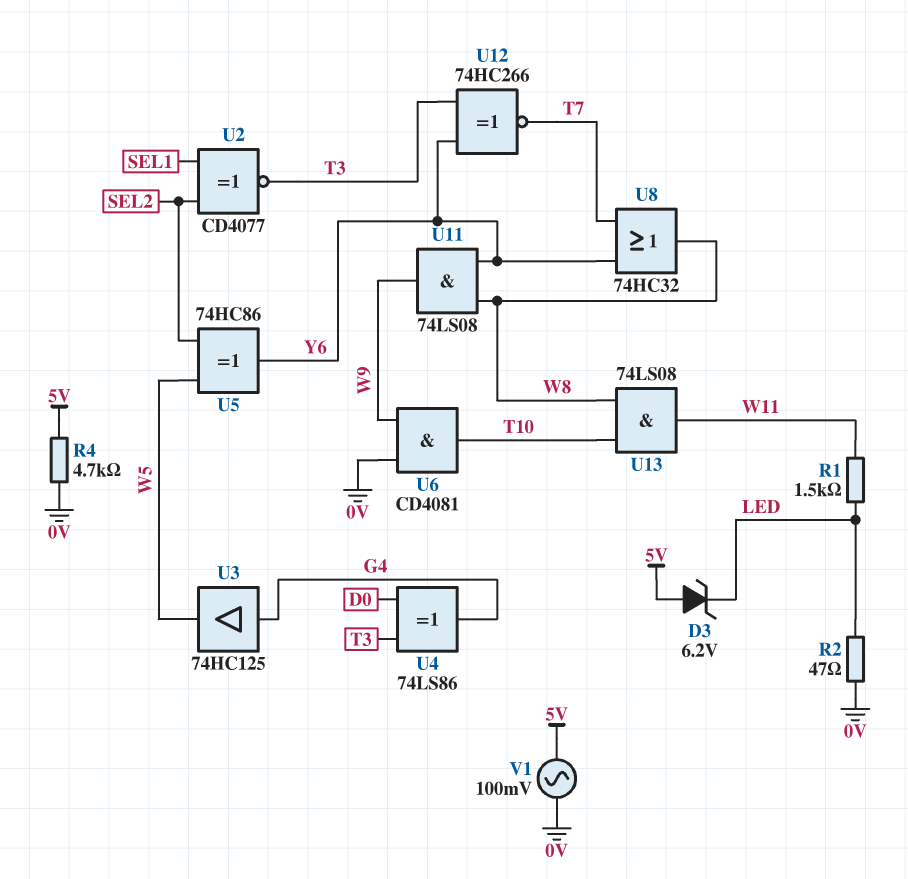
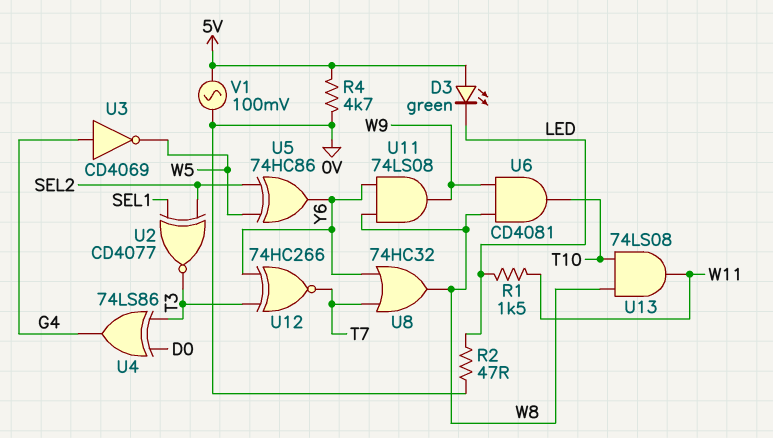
D3: zener 6.2V (A 5V, K LED) -> LED green (A 5V, K LED)
U3: buffer 74HC125 (in G4, out W5) -> NOT CD4069 (in G4, out W5)
U6: AND CD4081 (in 0V, in W9, out T10) -> AND CD4081 (in W8, in W9, out T10)

